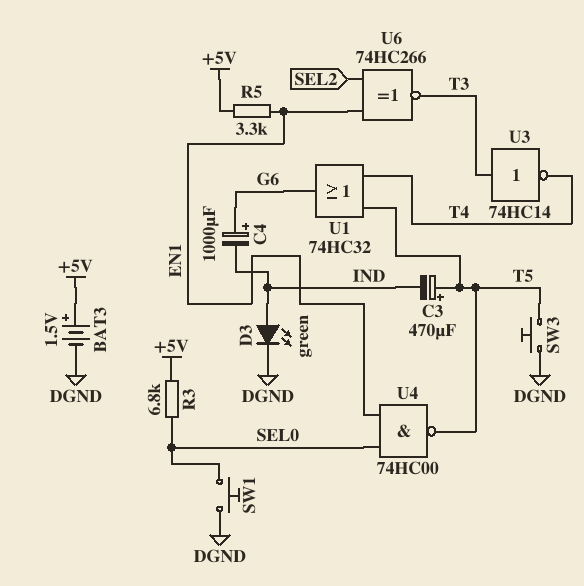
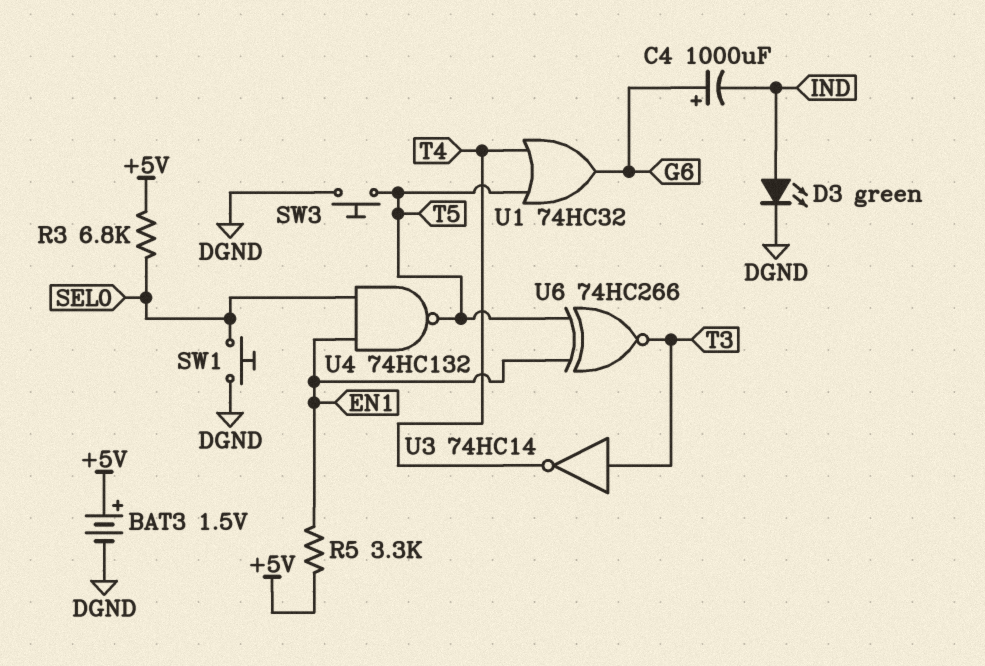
C3: 470uF (plus T5, minus IND) -> none
U4: NAND 74HC00 (in EN1, in SEL0, out T5) -> NAND 74HC132 (in EN1, in SEL0, out T5)
U6: XNOR 74HC266 (in EN1, in SEL2, out T3) -> XNOR 74HC266 (in EN1, in T5, out T3)

